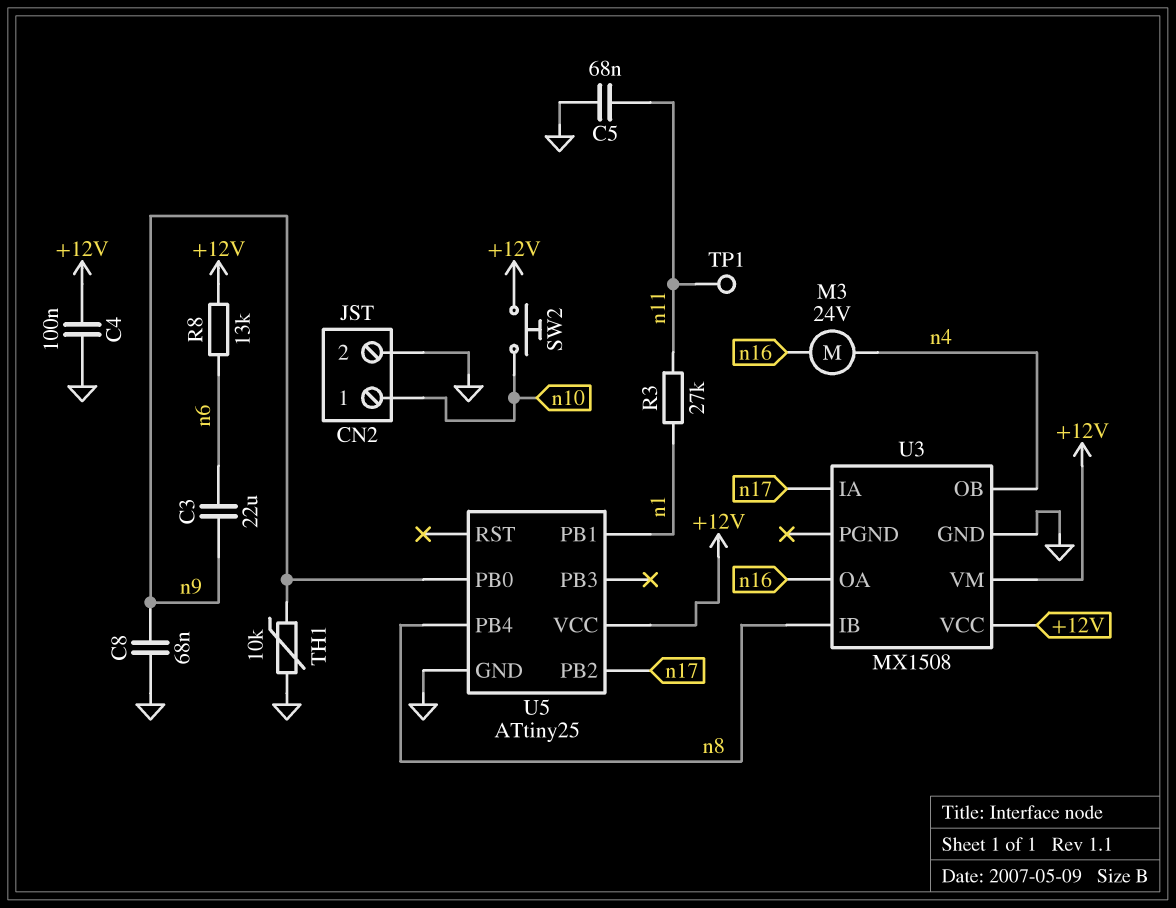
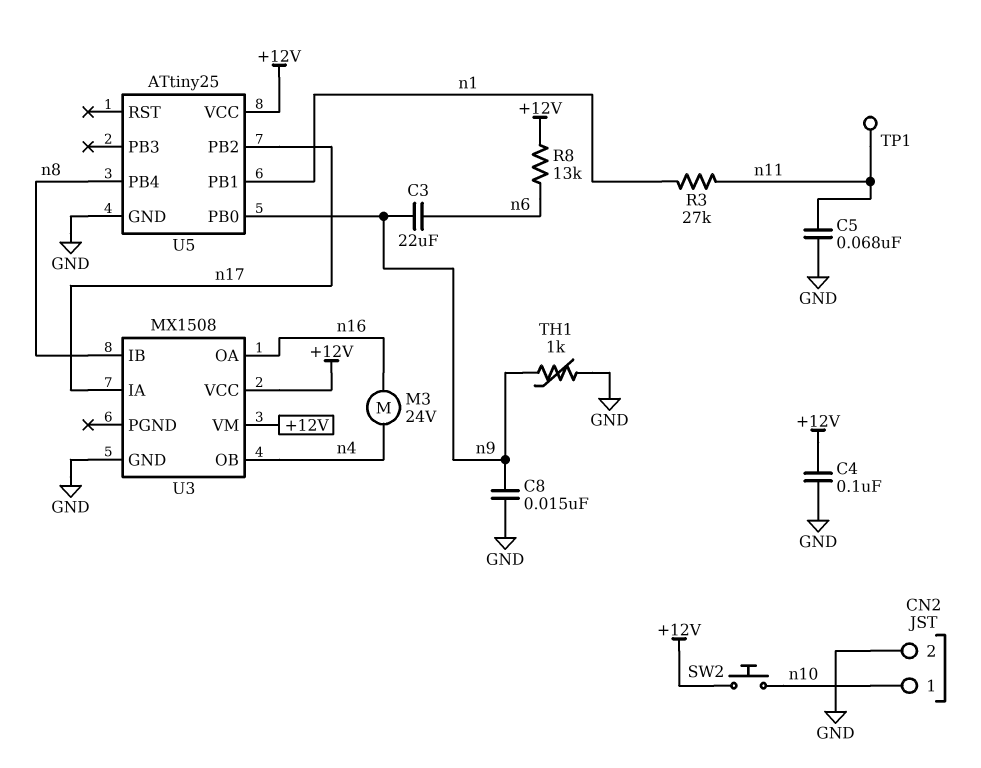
C8: 68nF (GND, n9) -> 15nF (GND, n9)
TH1: 10k (GND, n9) -> 1k (GND, n9)

